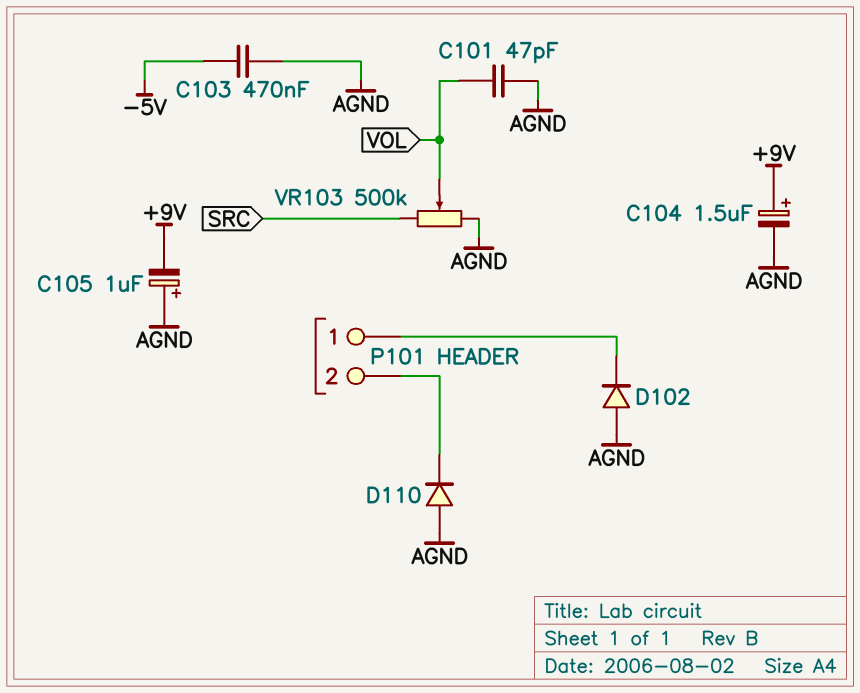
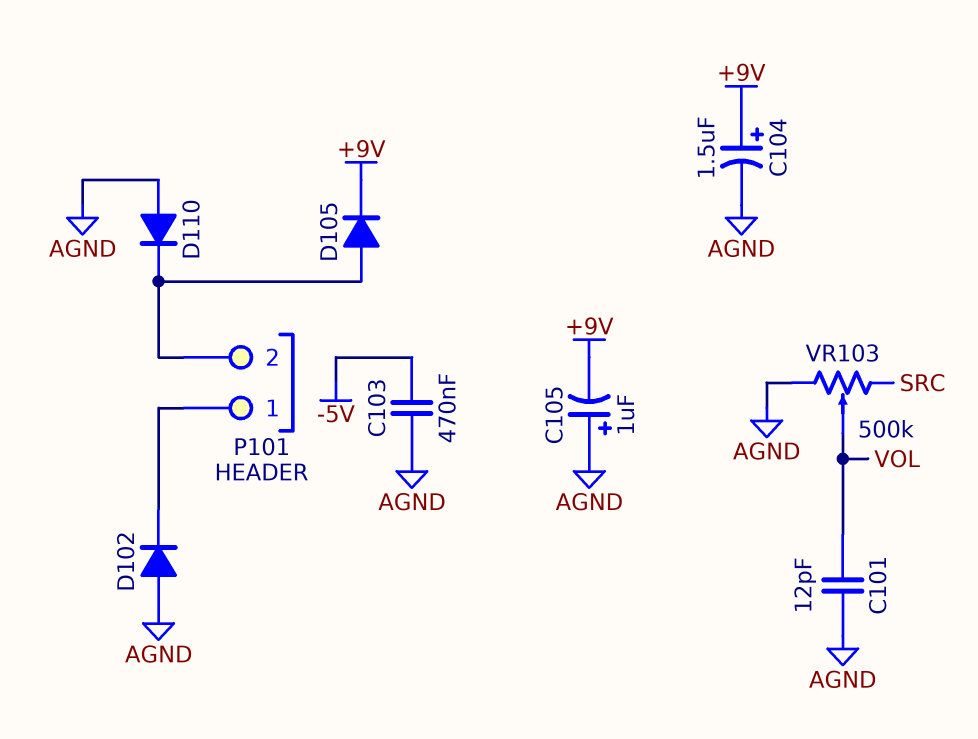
C101: 47pF (AGND, VOL) -> 12pF (AGND, VOL)
D105: none -> diode (A P101/2, K +9V)

